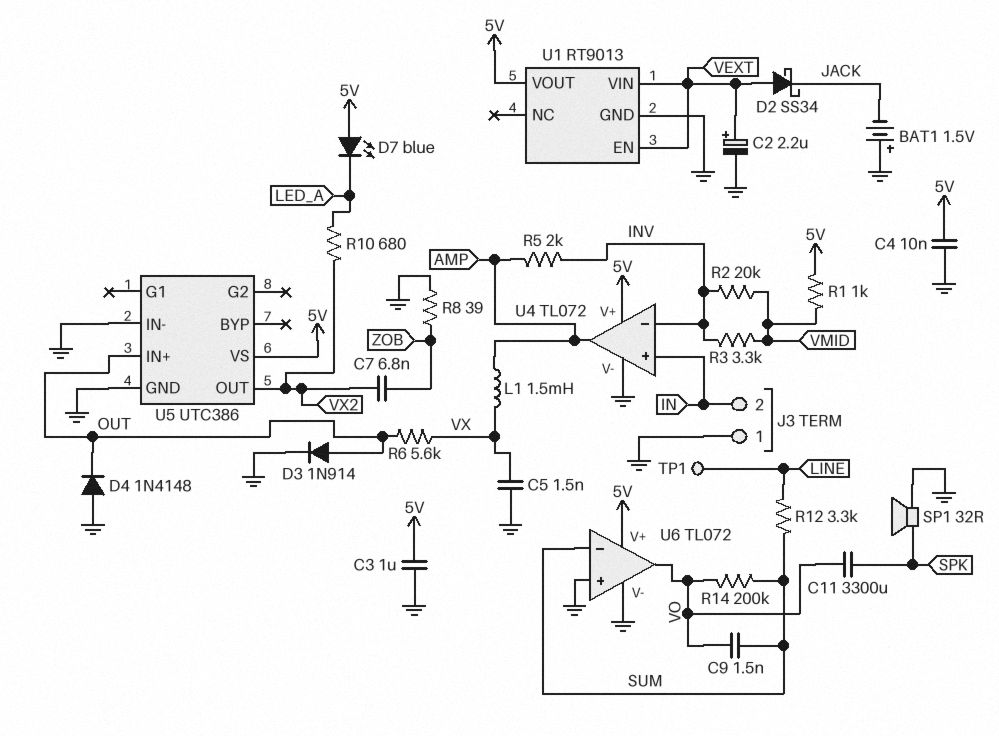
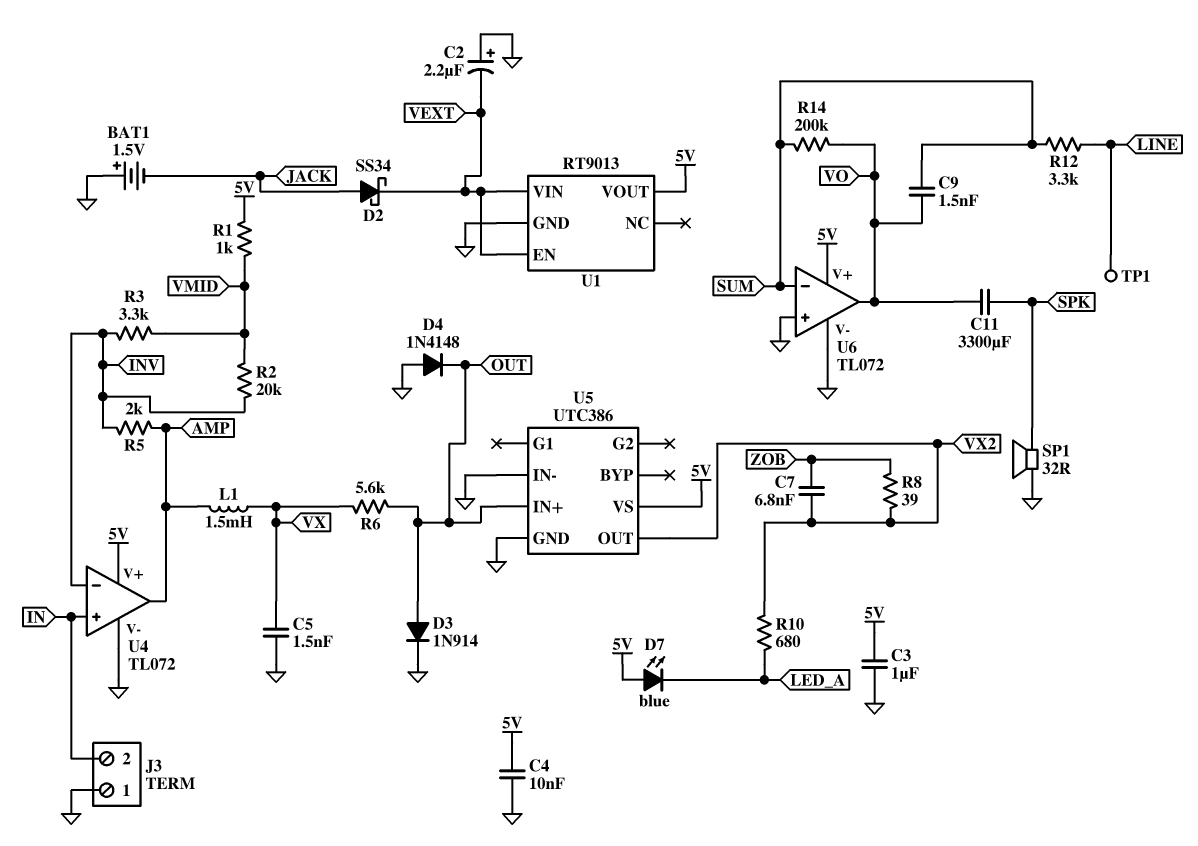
C2: 2.2uF (plus VEXT, minus GND) -> 2.2uF (plus GND, minus VEXT)
D2: schottky SS34 (A VEXT, K JACK) -> schottky SS34 (A JACK, K VEXT)
R8: 39 (GND, ZOB) -> 39 (VX2, ZOB)

